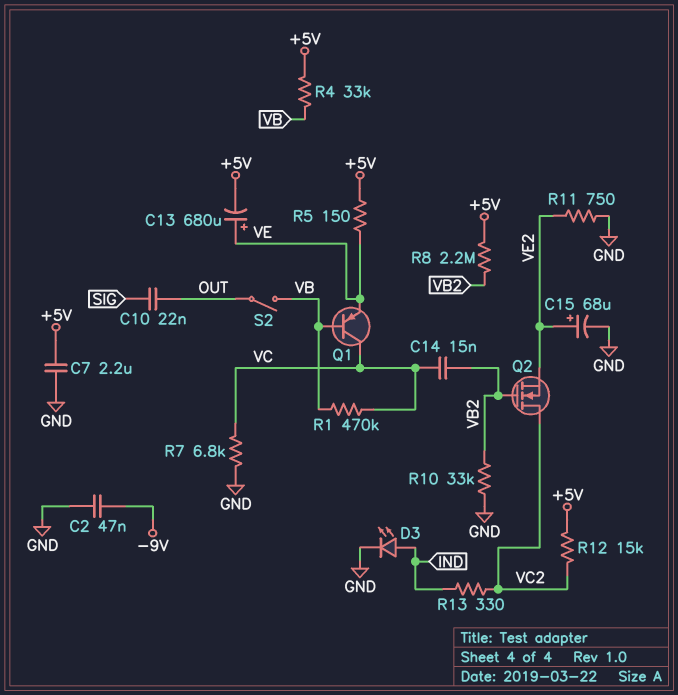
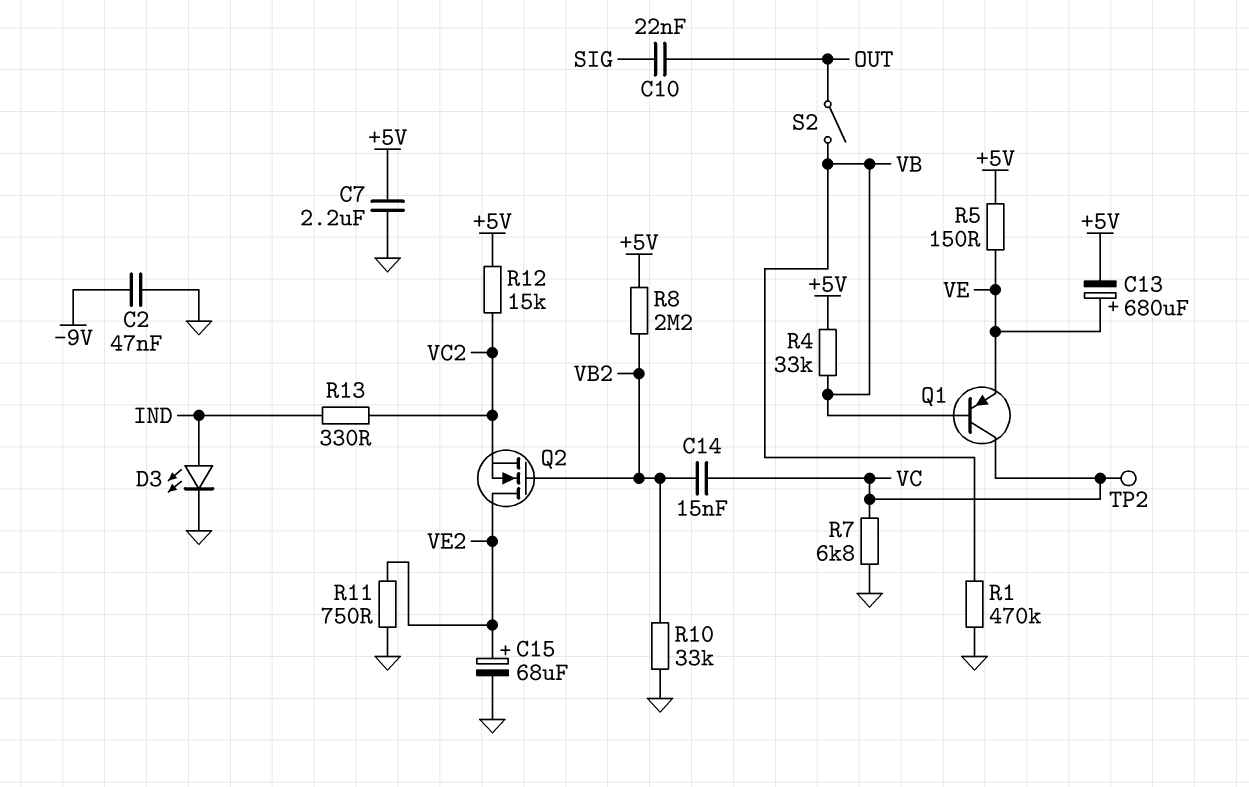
Q2: NMOS (G VB2, D VC2, S VE2) -> NMOS (G VB2, D VE2, S VC2)
R1: 470k (VB, VC) -> 470k (GND, VB)
TP2: none -> test point (VC)

